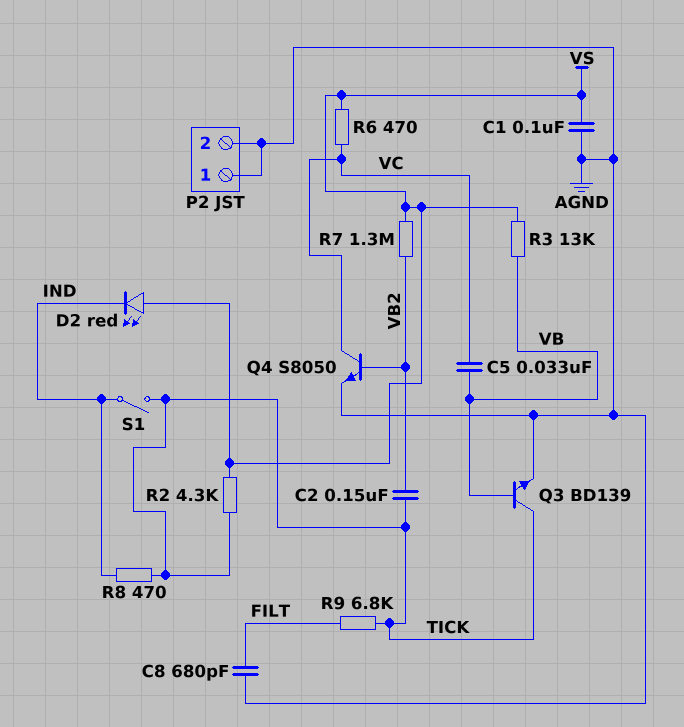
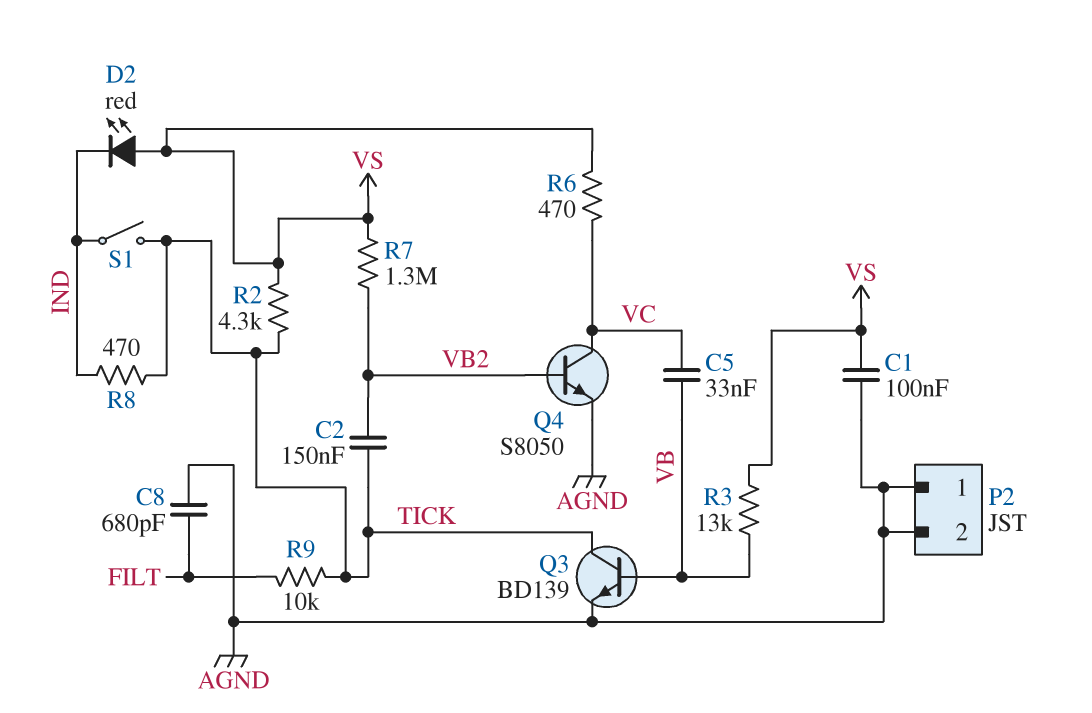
R9: 6.8k (FILT, TICK) -> 10k (FILT, TICK)

